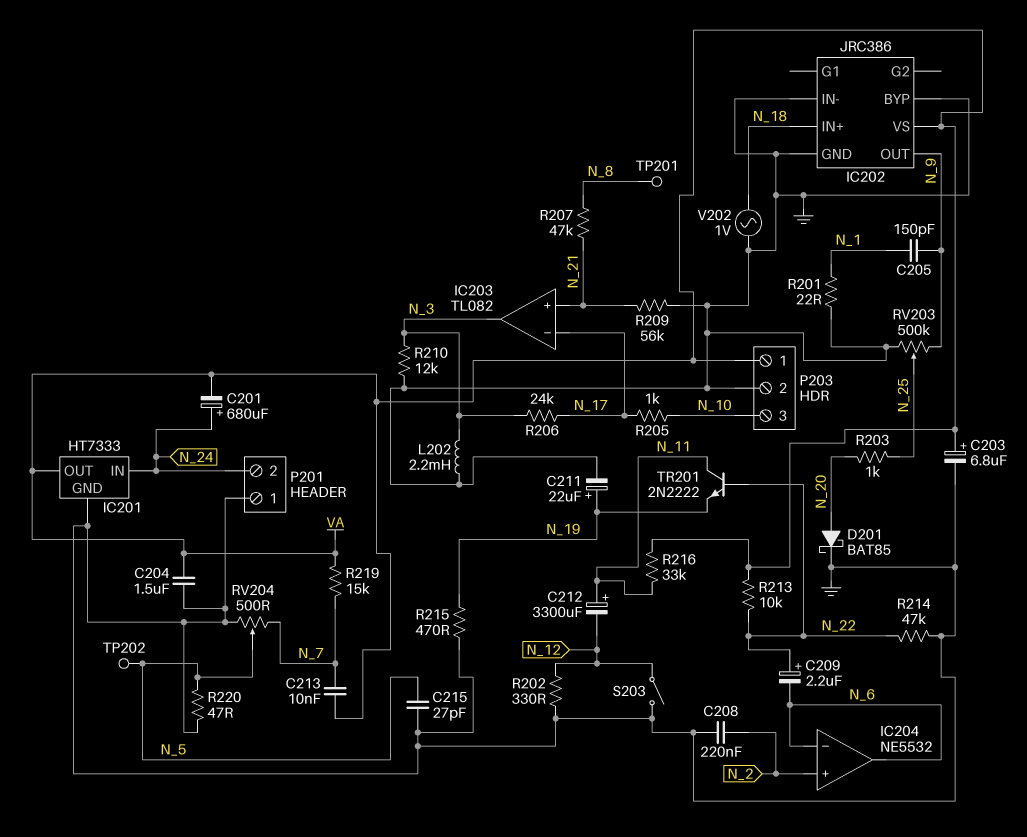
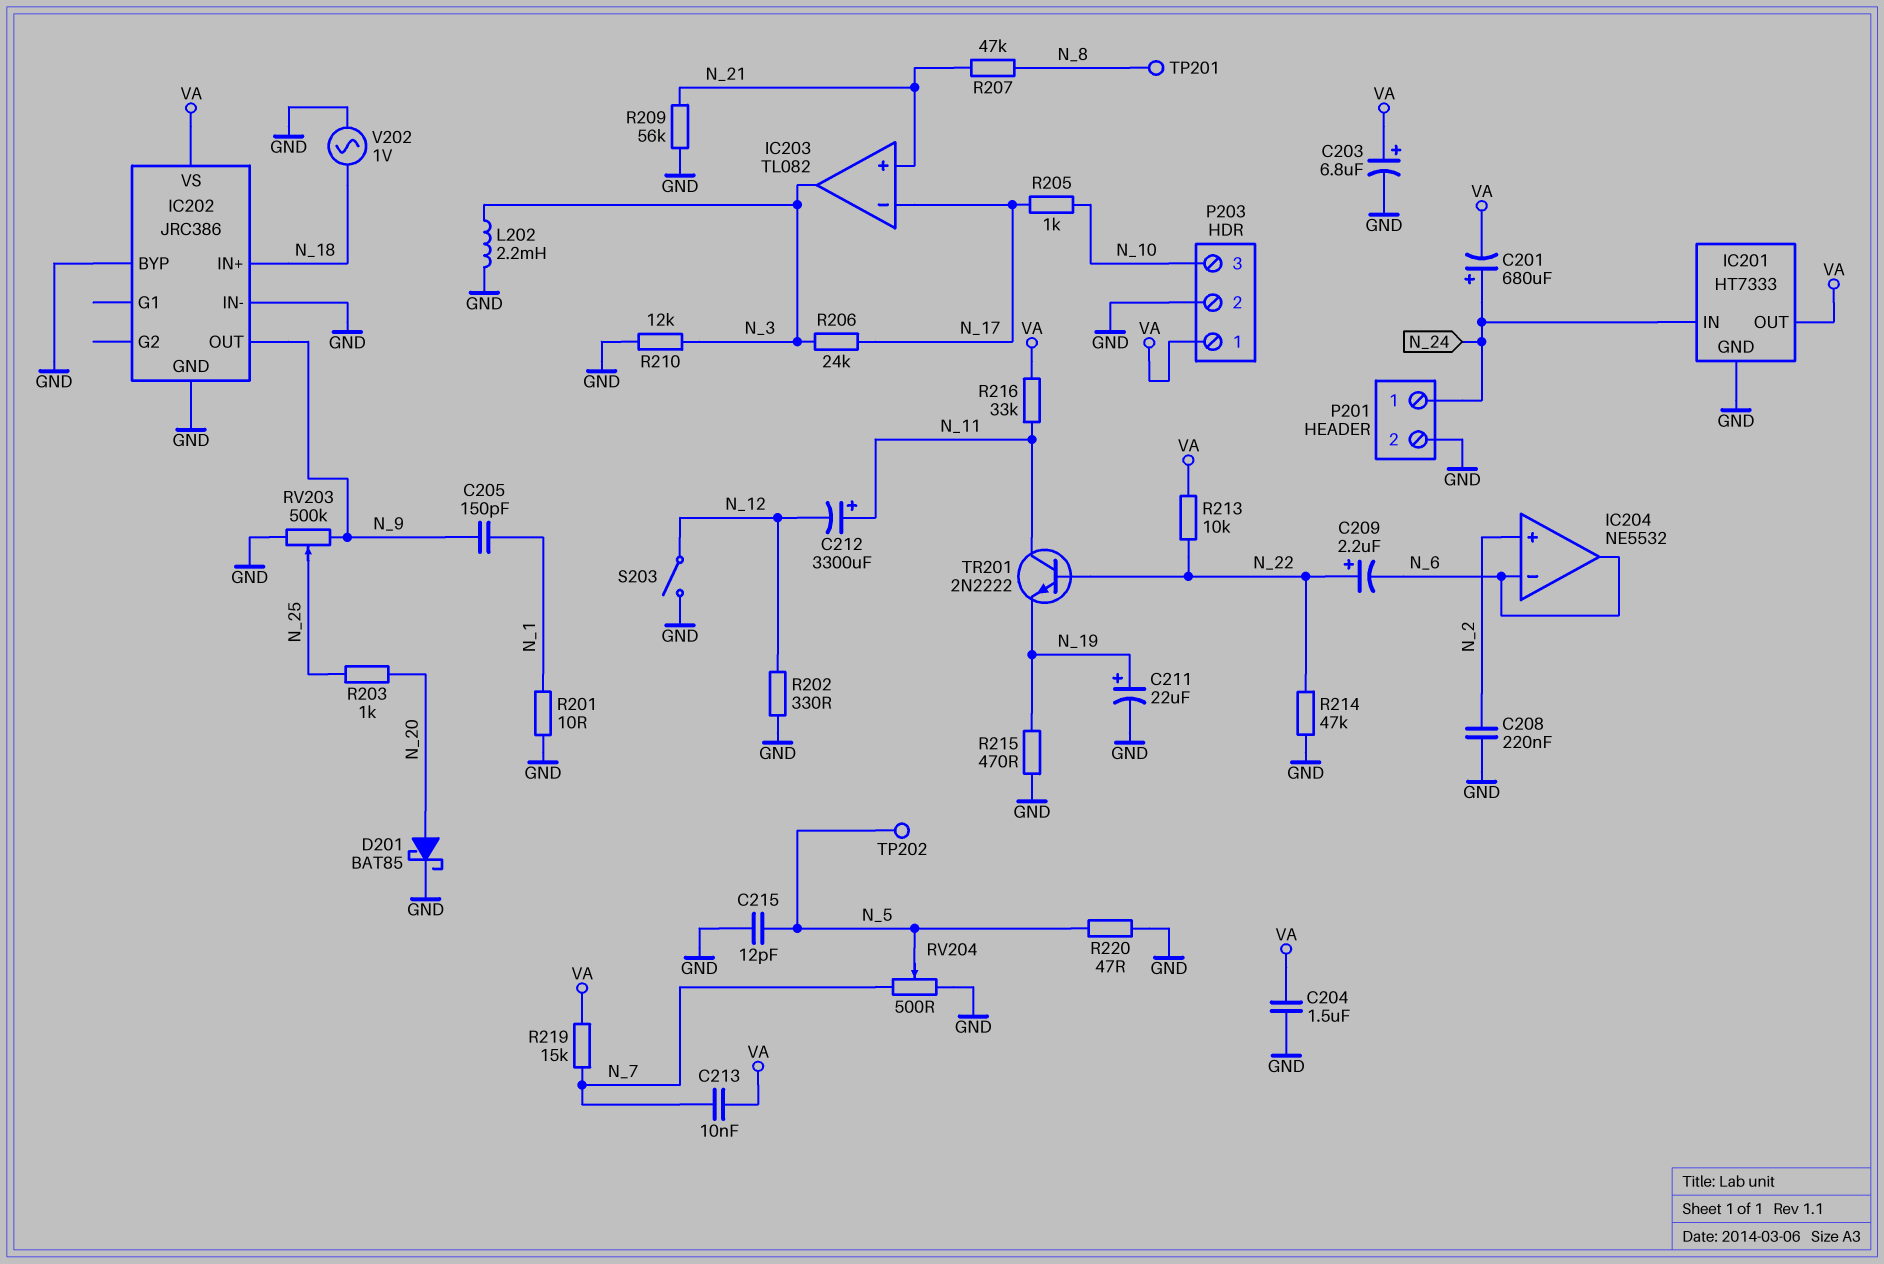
C215: 27pF (GND, N_5) -> 12pF (GND, N_5)
P201 pin 1: GND -> N_24
P201 pin 2: N_24 -> GND
R201: 22 (GND, N_1) -> 10 (GND, N_1)

